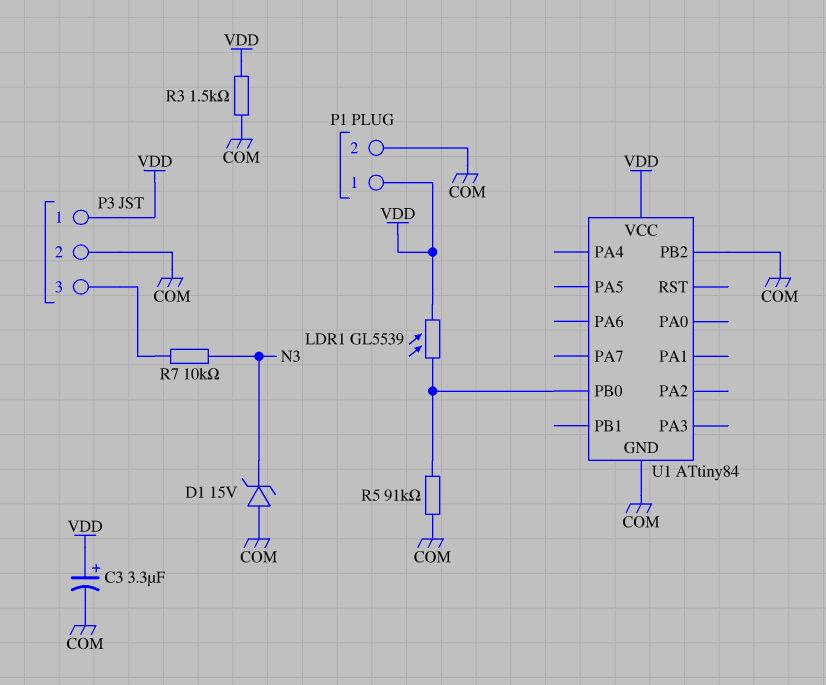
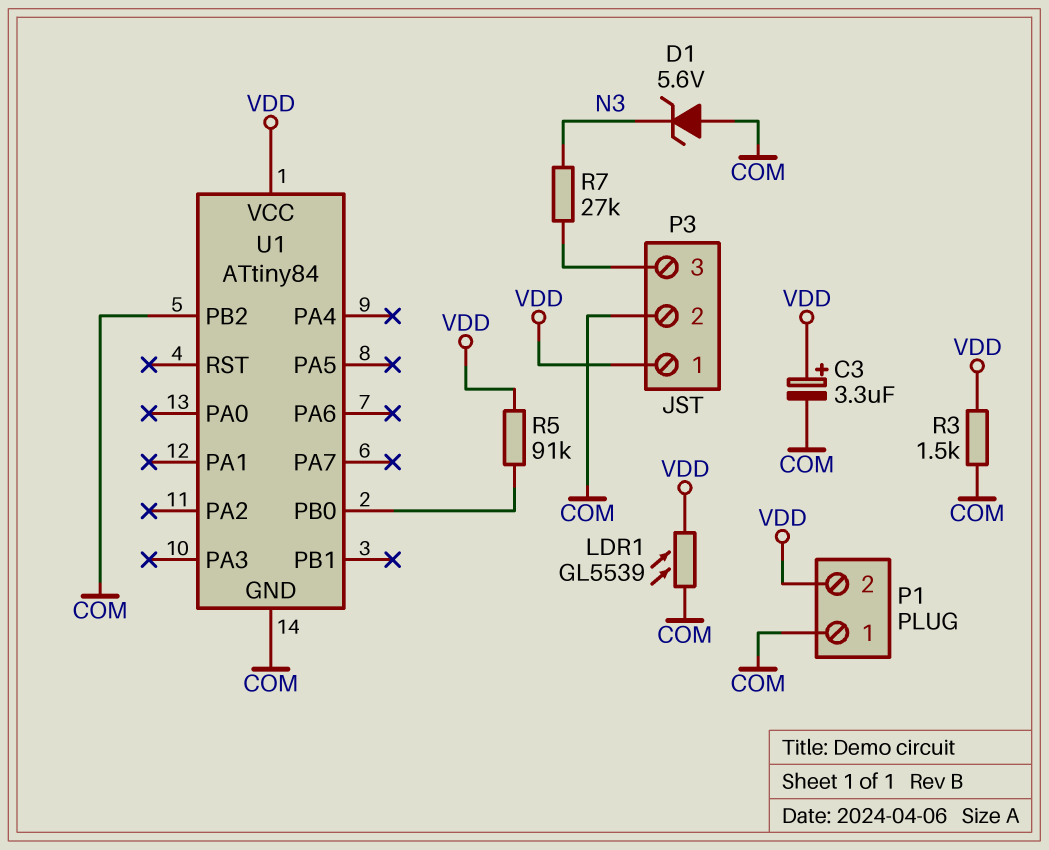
D1: zener 15V (A COM, K N3) -> zener 5.6V (A COM, K N3)
LDR1: GL5539 (U1/PB0, VDD) -> GL5539 (COM, VDD)
P1 pin 1: VDD -> COM
P1 pin 2: COM -> VDD
R5: 91k (COM, U1/PB0) -> 91k (U1/PB0, VDD)
R7: 10k (N3, P3/3) -> 27k (N3, P3/3)

